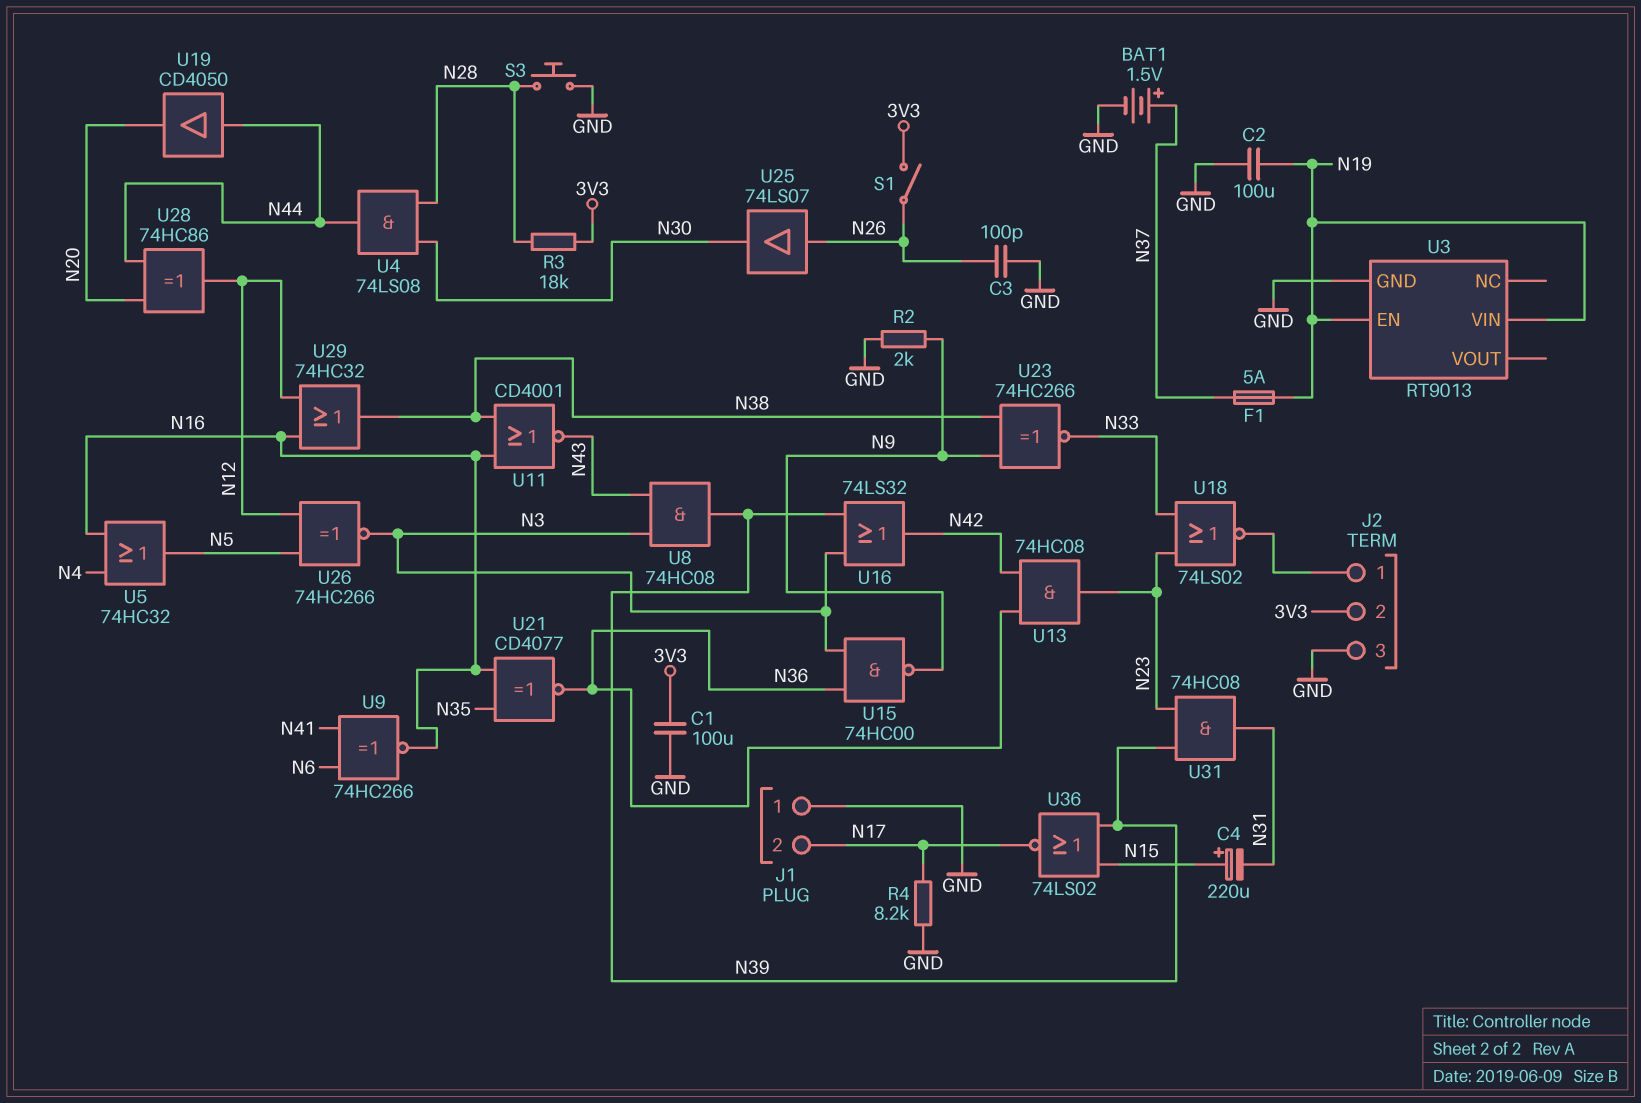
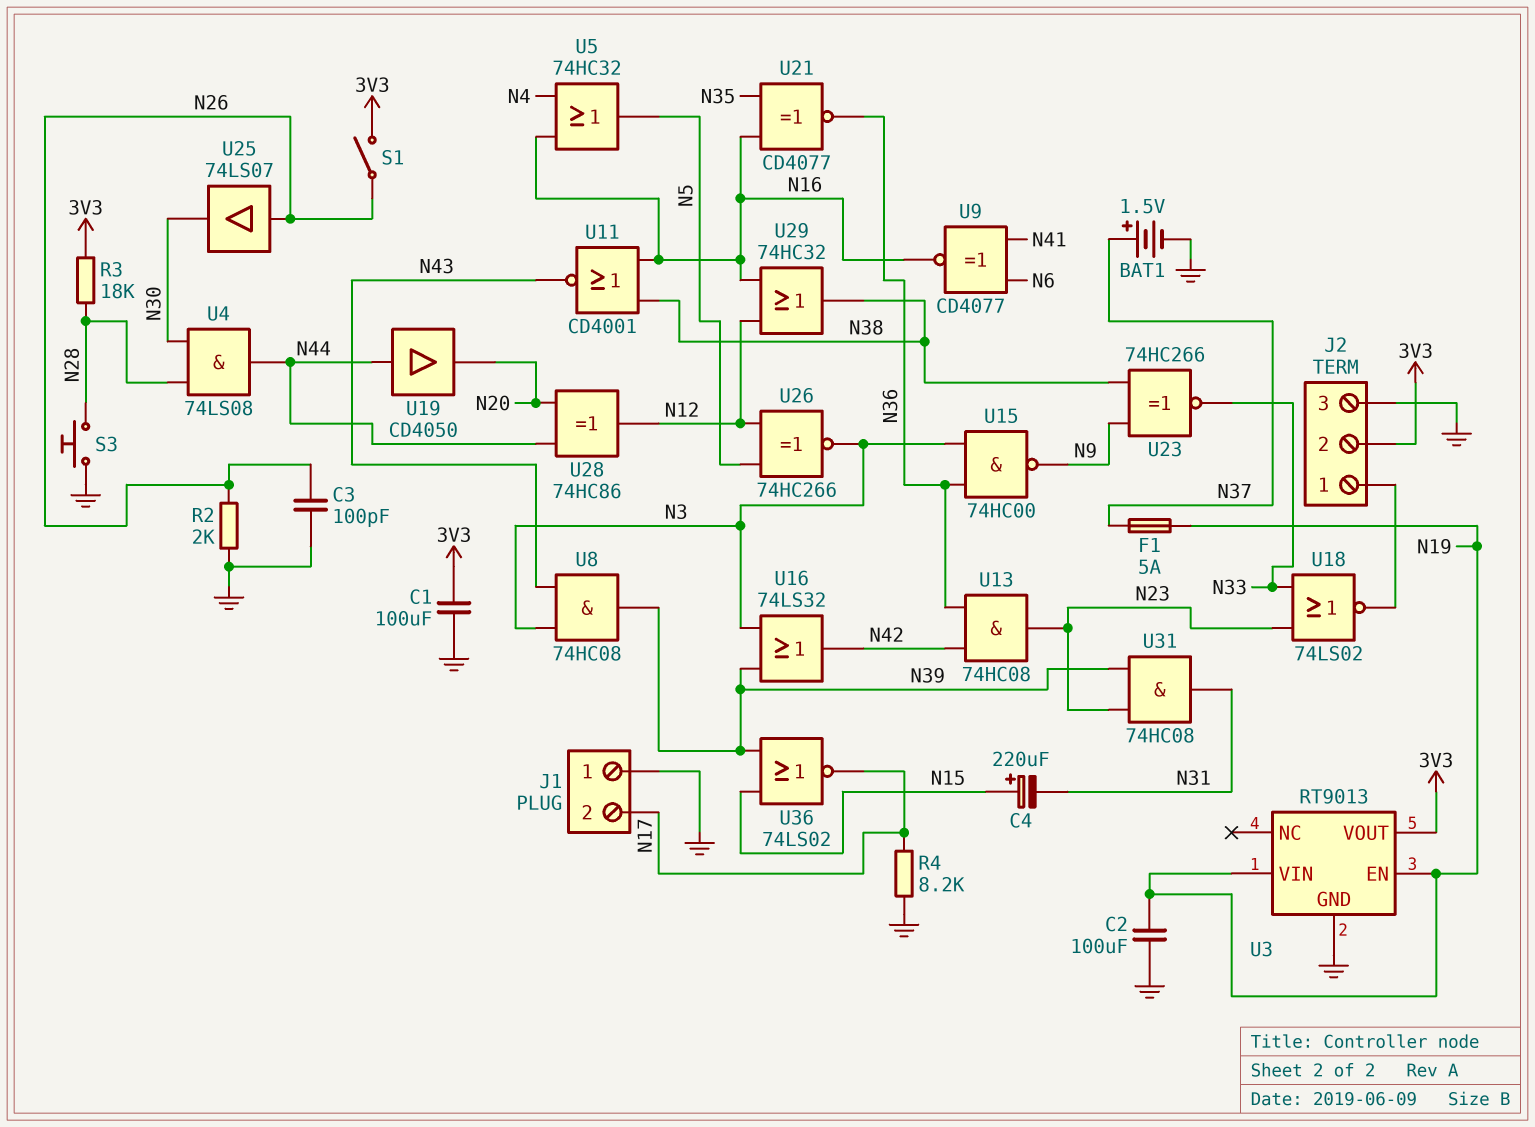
R2: 2k (GND, N9) -> 2k (GND, N26)
U3 pin VOUT: none -> 3V3
U9: XNOR 74HC266 (in N6, in N41, out N16) -> XNOR CD4077 (in N6, in N41, out N16)

